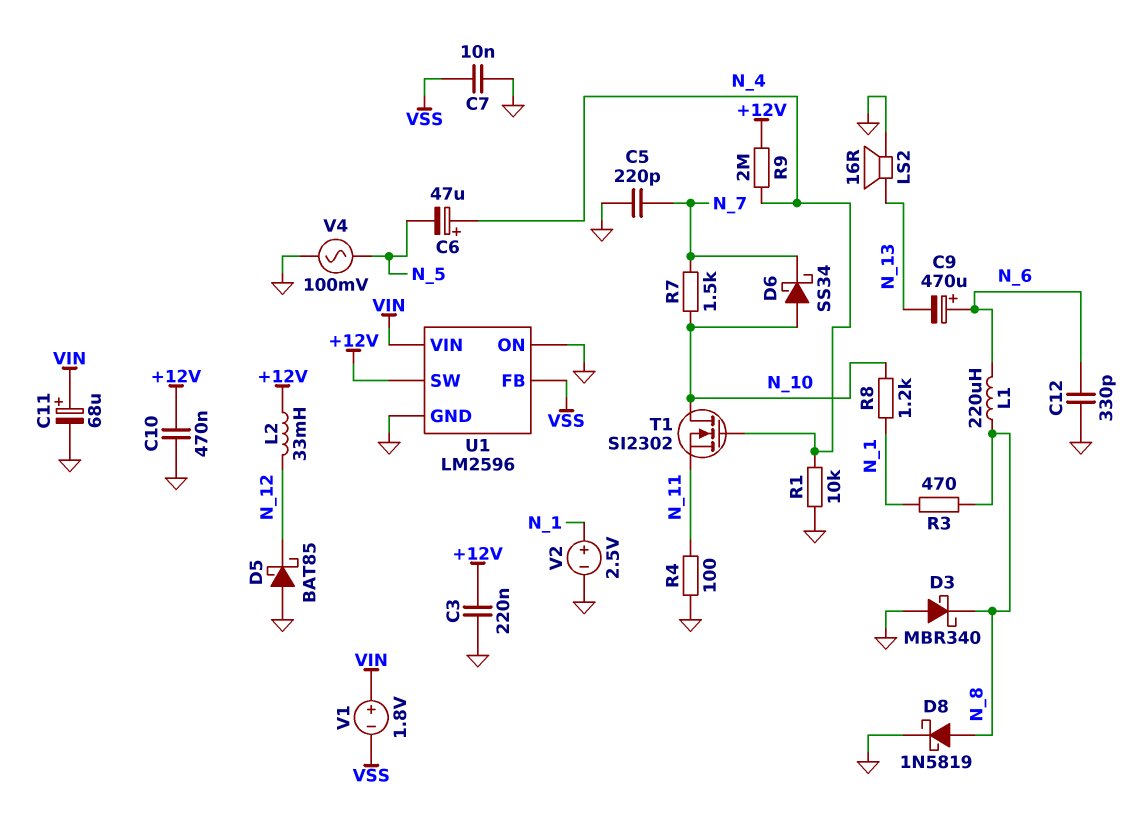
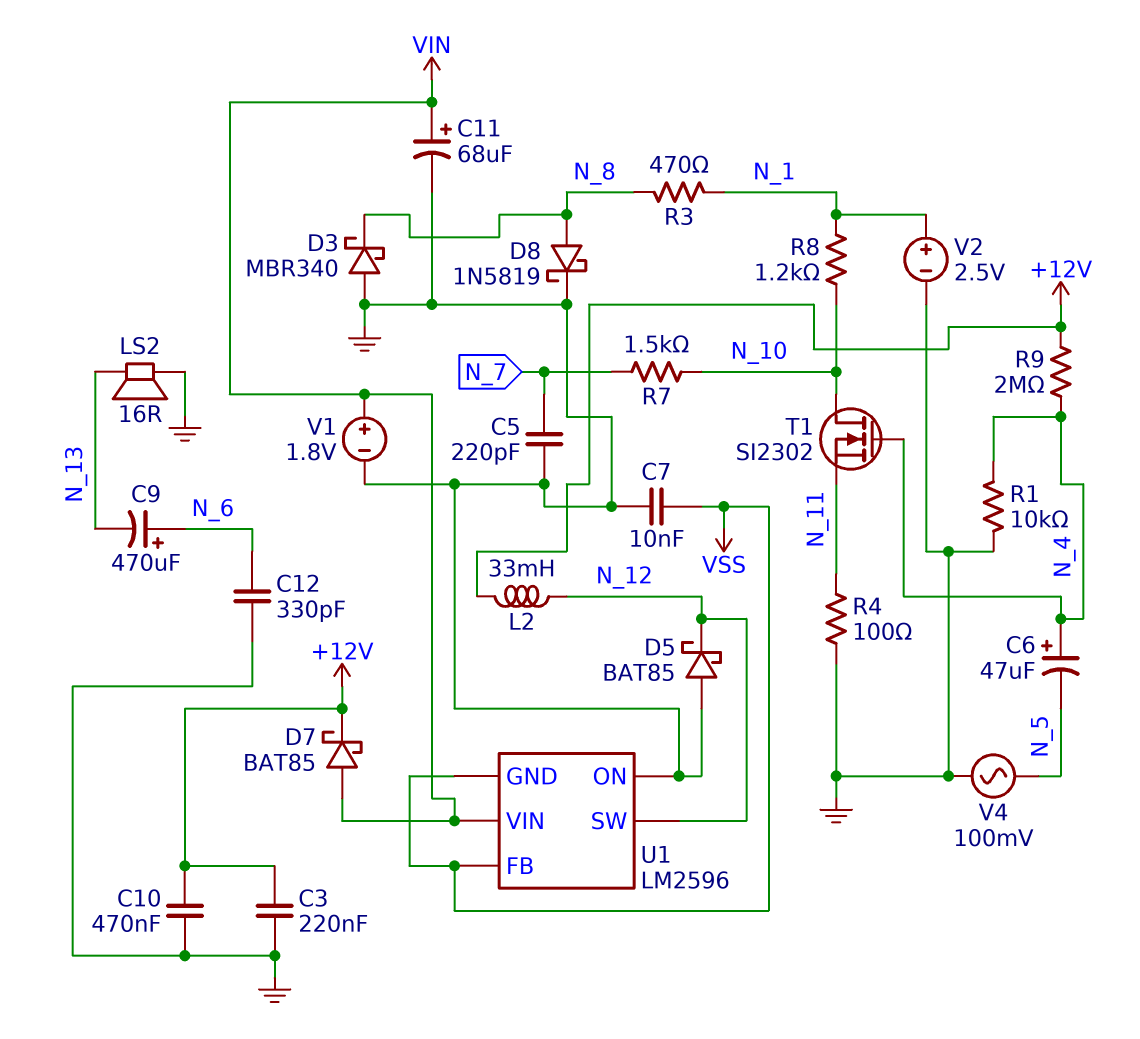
D6: schottky SS34 (A N_10, K N_7) -> none
D7: none -> schottky BAT85 (A VIN, K +12V)
L1: 220uH (N_6, N_8) -> none
U1 pin GND: GND -> VSS
U1 pin SW: +12V -> N_12
V1: 1.8V (plus VIN, minus VSS) -> 1.8V (plus VIN, minus GND)

